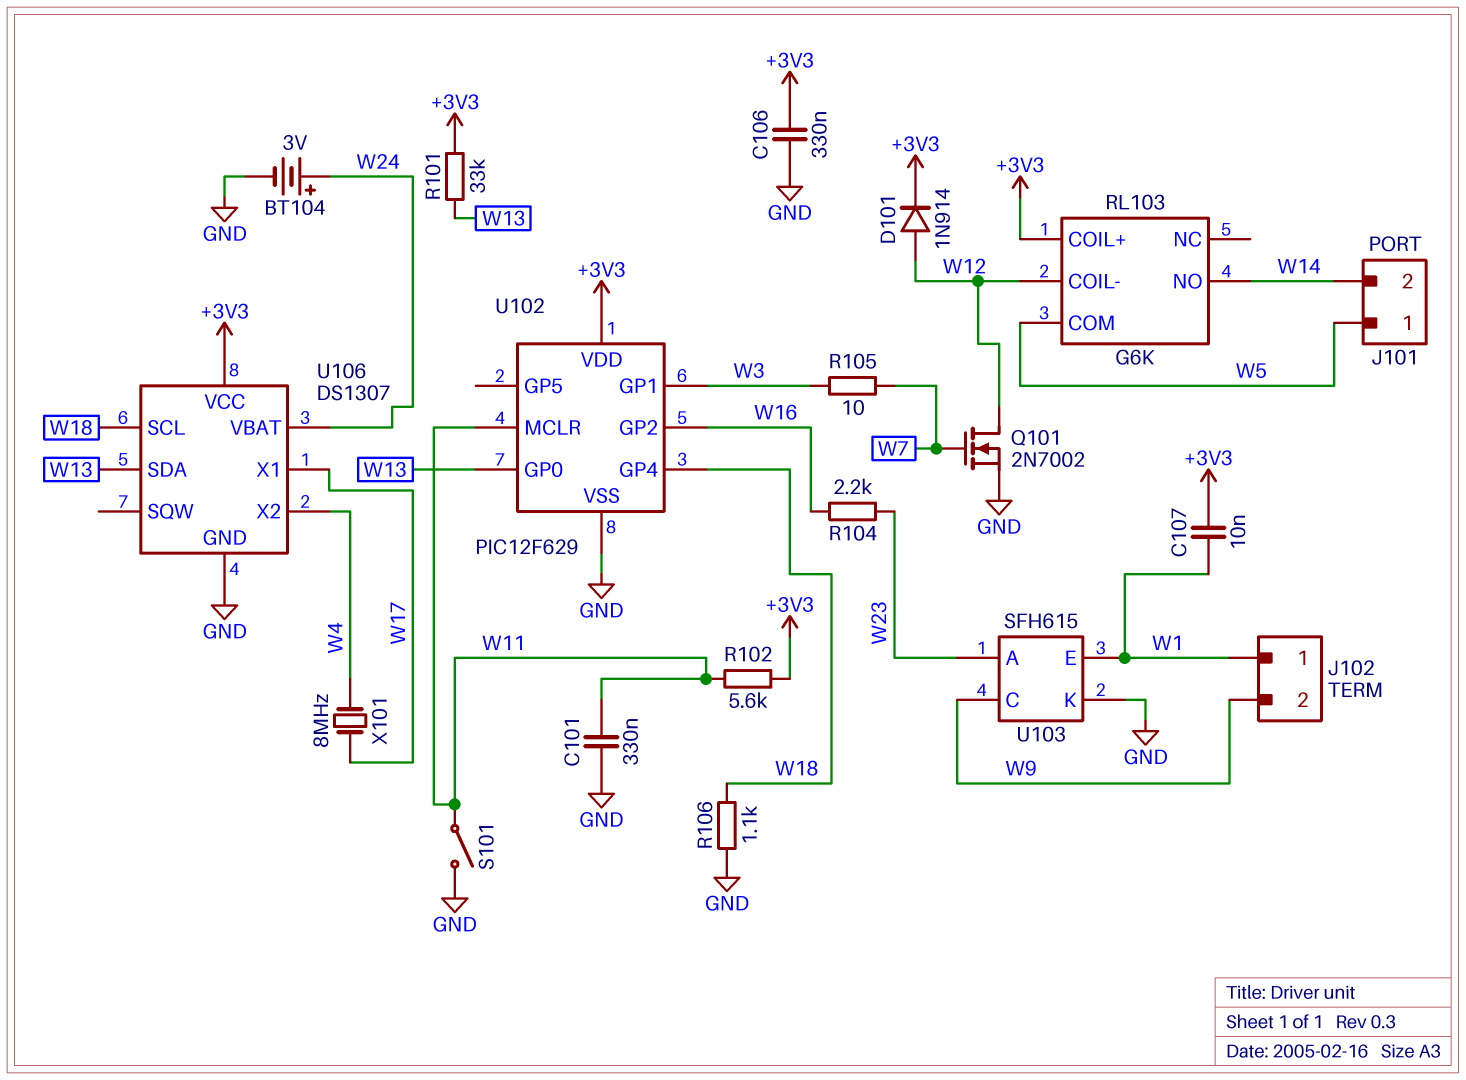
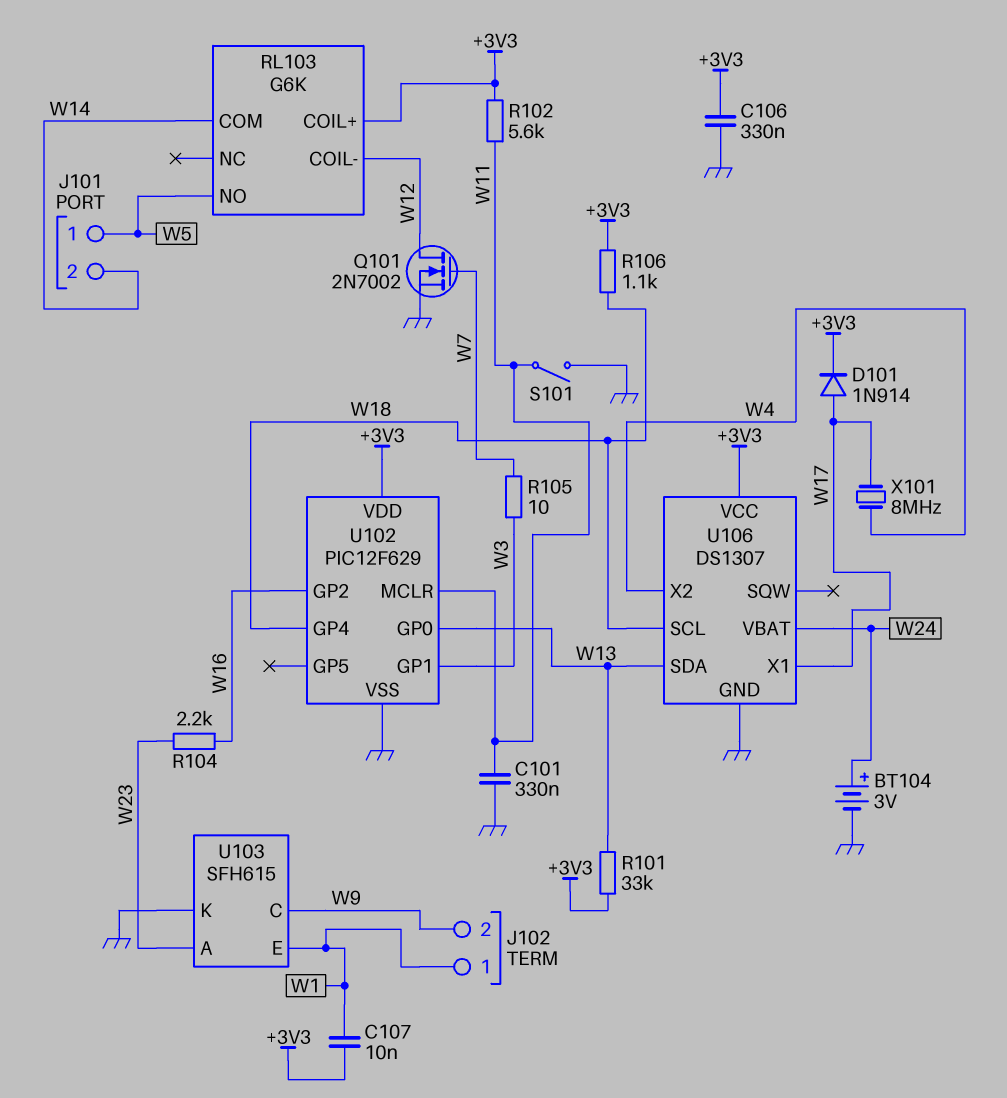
D101: diode 1N914 (A W12, K +3V3) -> diode 1N914 (A W17, K +3V3)
R106: 1.1k (GND, W18) -> 1.1k (+3V3, W18)
RL103 pin COM: W5 -> W14
RL103 pin NO: W14 -> W5

